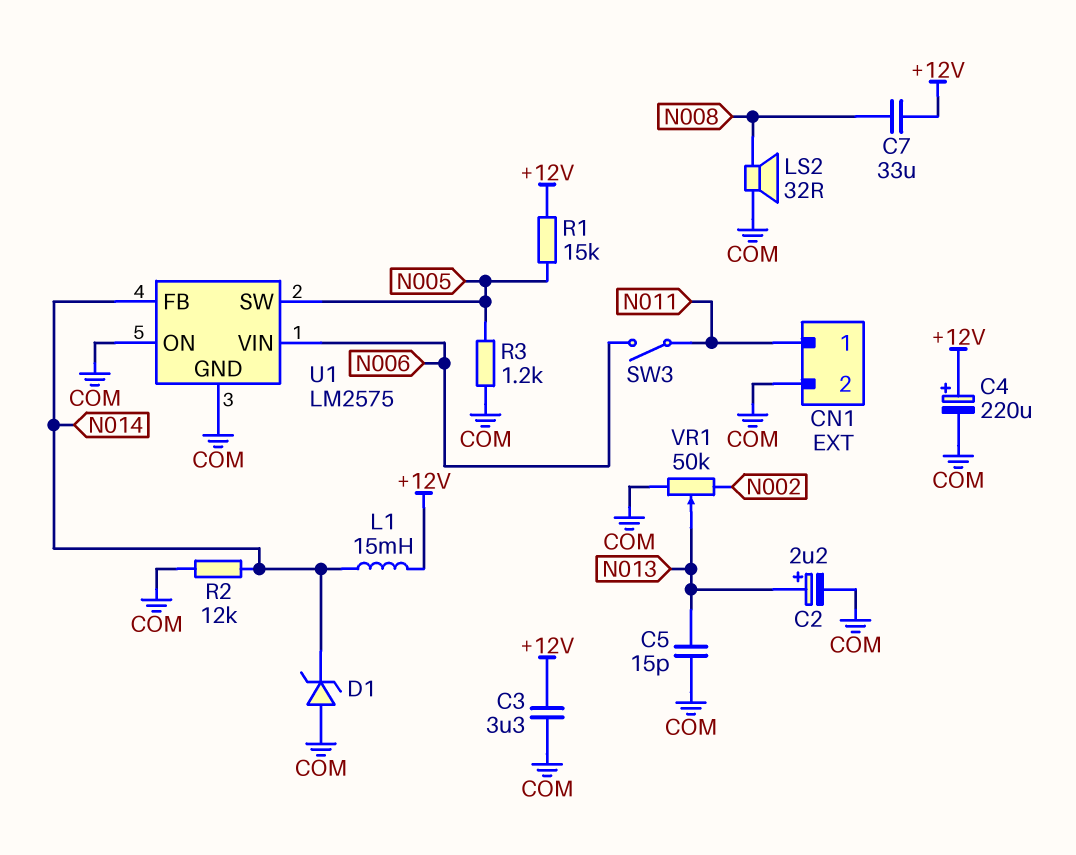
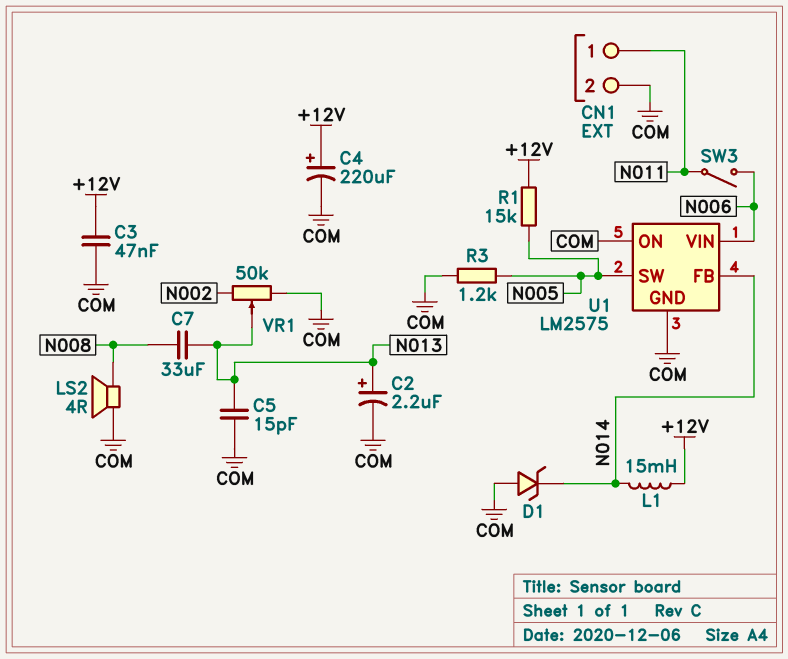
C3: 3.3uF (+12V, COM) -> 47nF (+12V, COM)
C7: 33uF (+12V, N008) -> 33uF (N008, N013)
LS2: speaker 32R (COM, N008) -> speaker 4R (COM, N008)
R2: 12k (COM, N014) -> none

